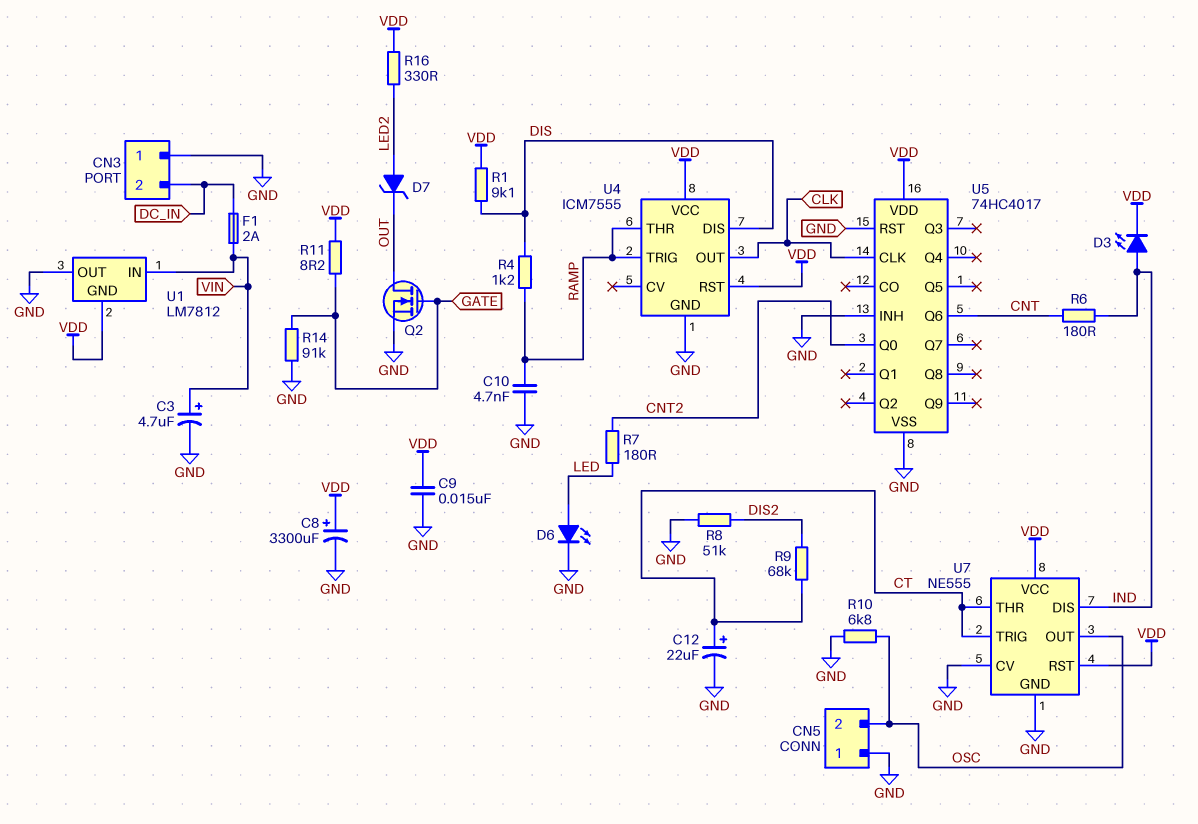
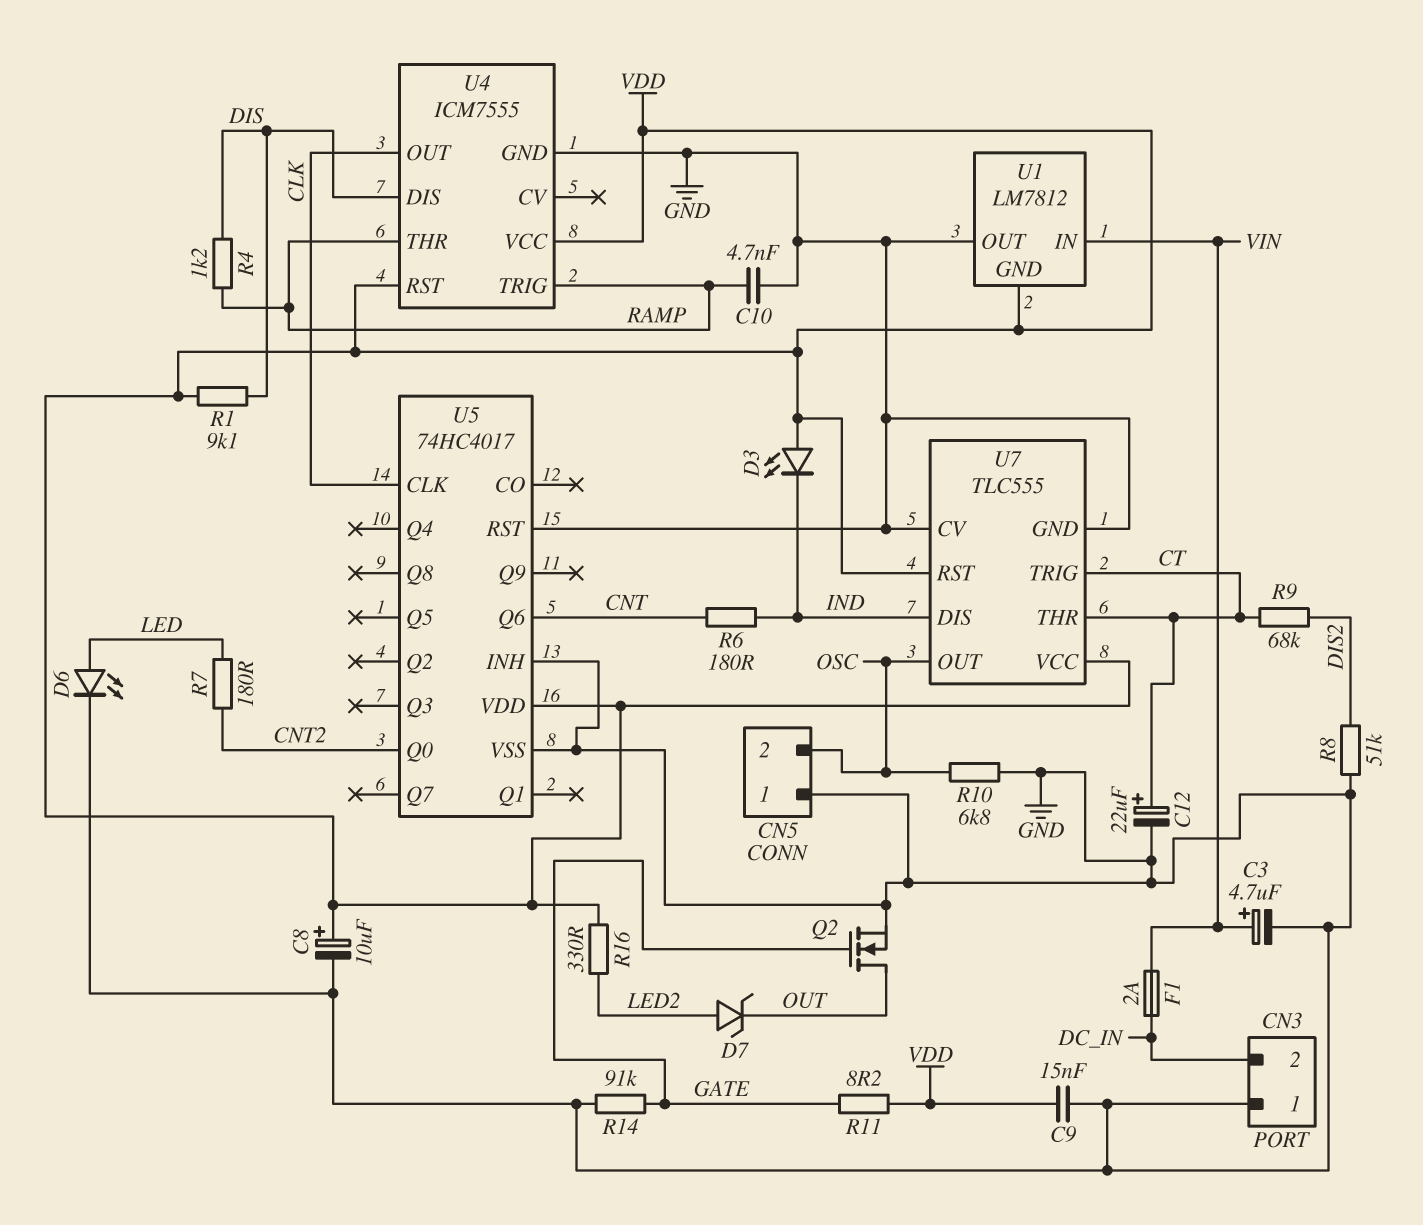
C8: 3300uF (plus VDD, minus GND) -> 10uF (plus VDD, minus GND)
D3: LED (A IND, K VDD) -> LED (A VDD, K IND)
U7: NE555 -> TLC555

